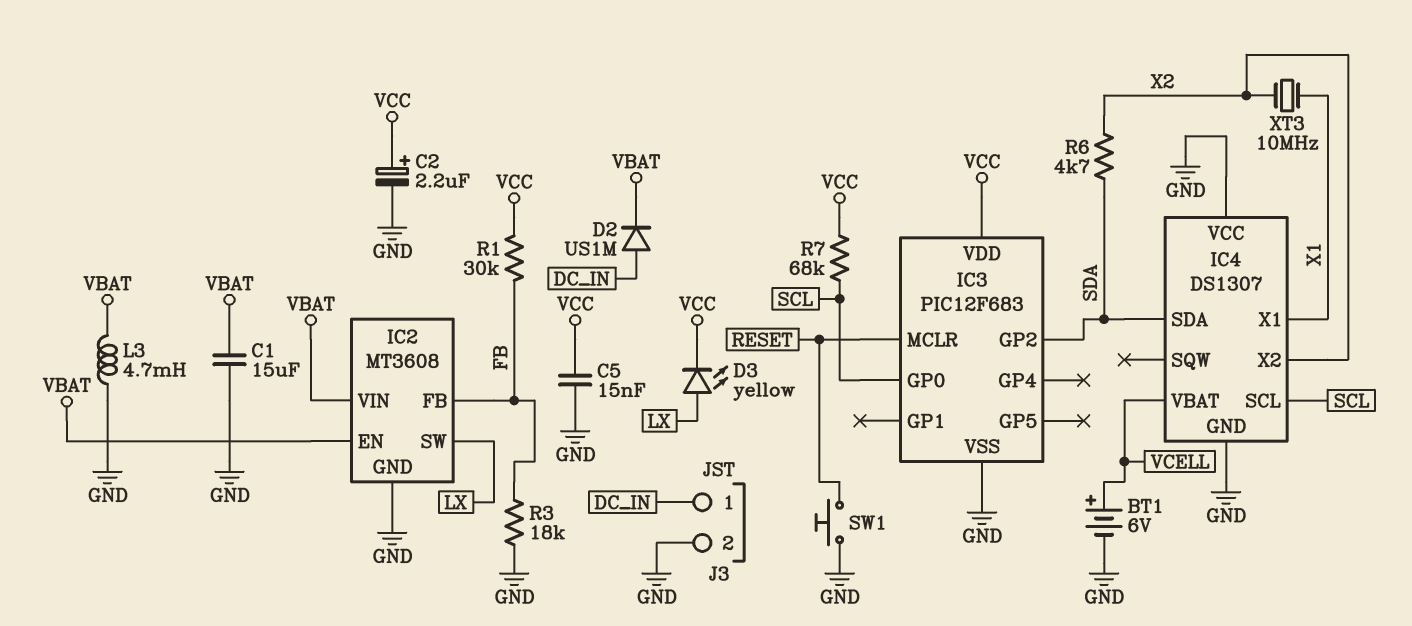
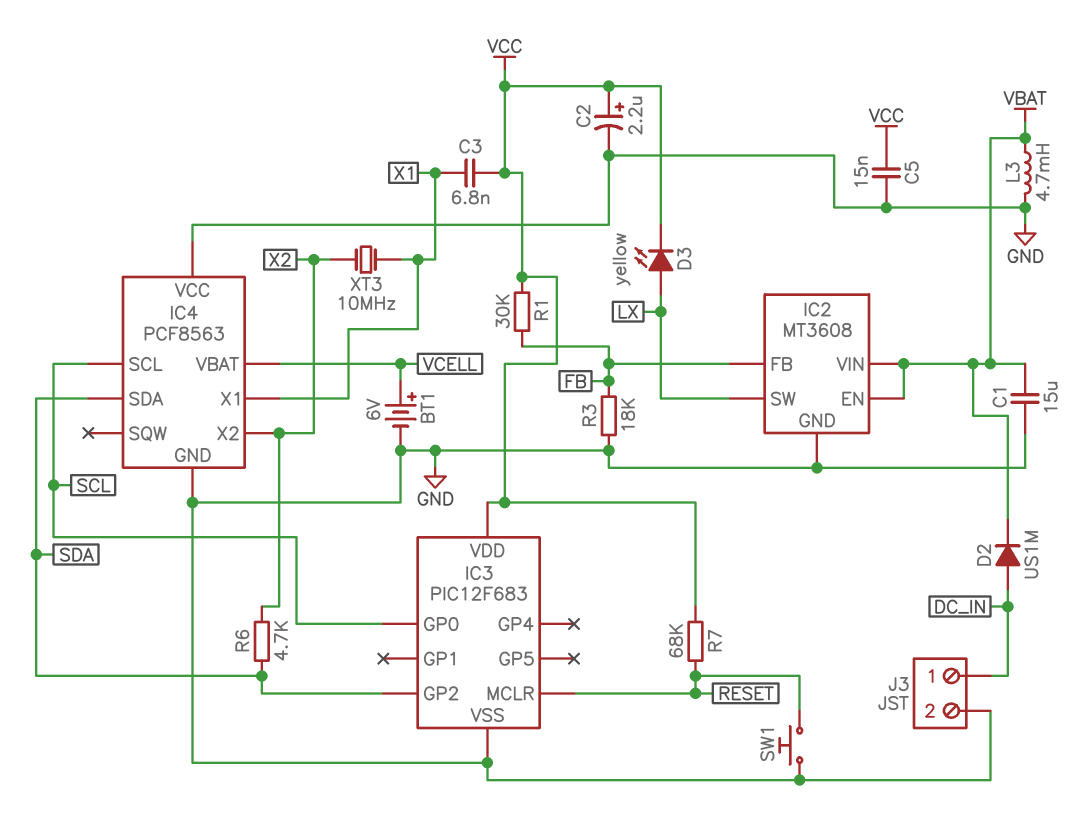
C3: none -> 6.8nF (VCC, X1)
IC4: DS1307 -> PCF8563
R7: 68k (SCL, VCC) -> 68k (RESET, VCC)

